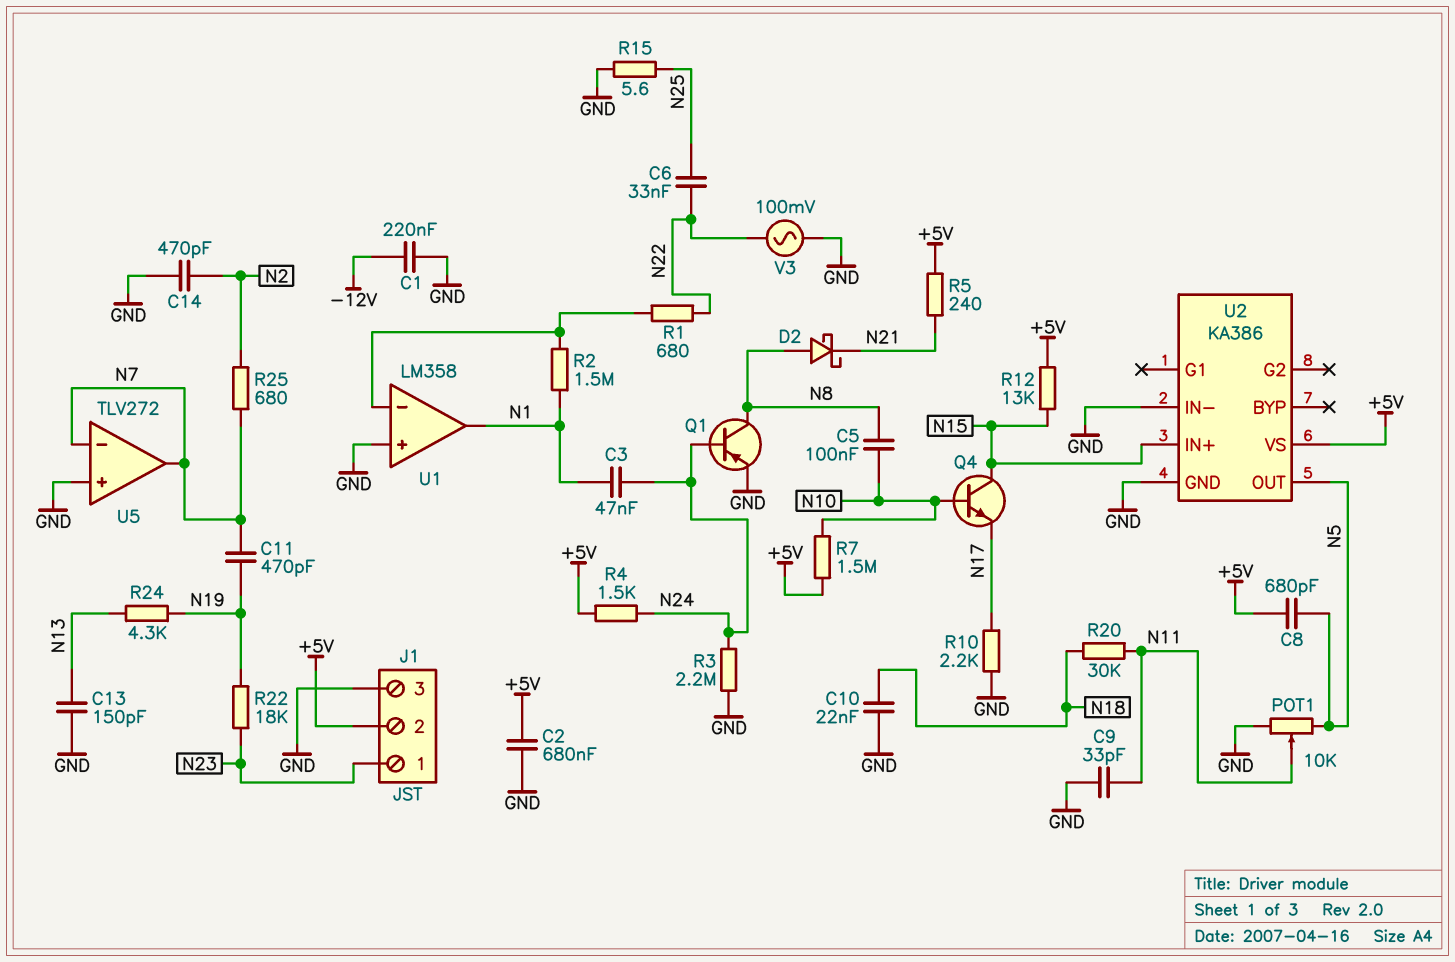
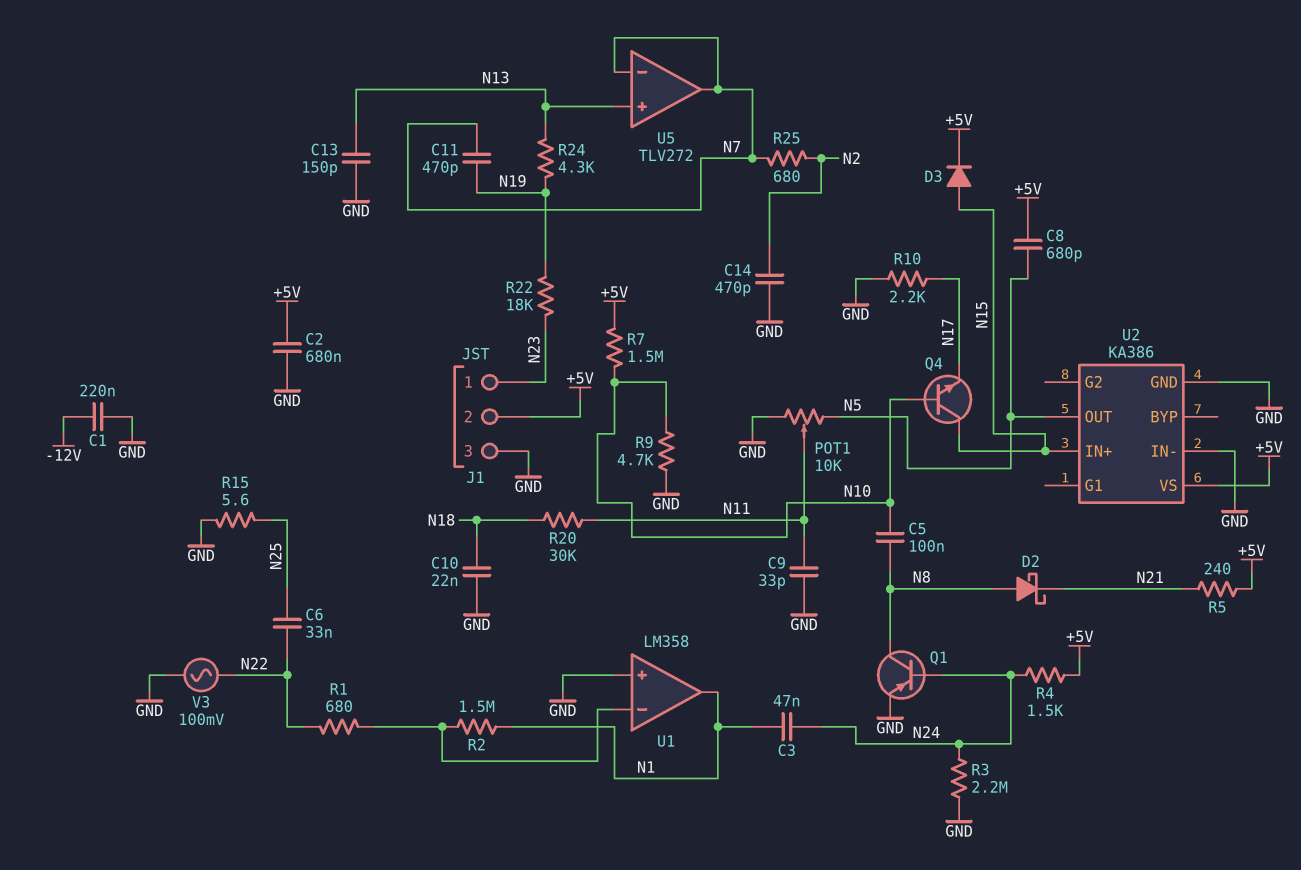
D3: none -> diode (A N15, K +5V)
R9: none -> 4.7k (GND, N10)
R12: 13k (+5V, N15) -> none
U5 pin in+: GND -> N13

